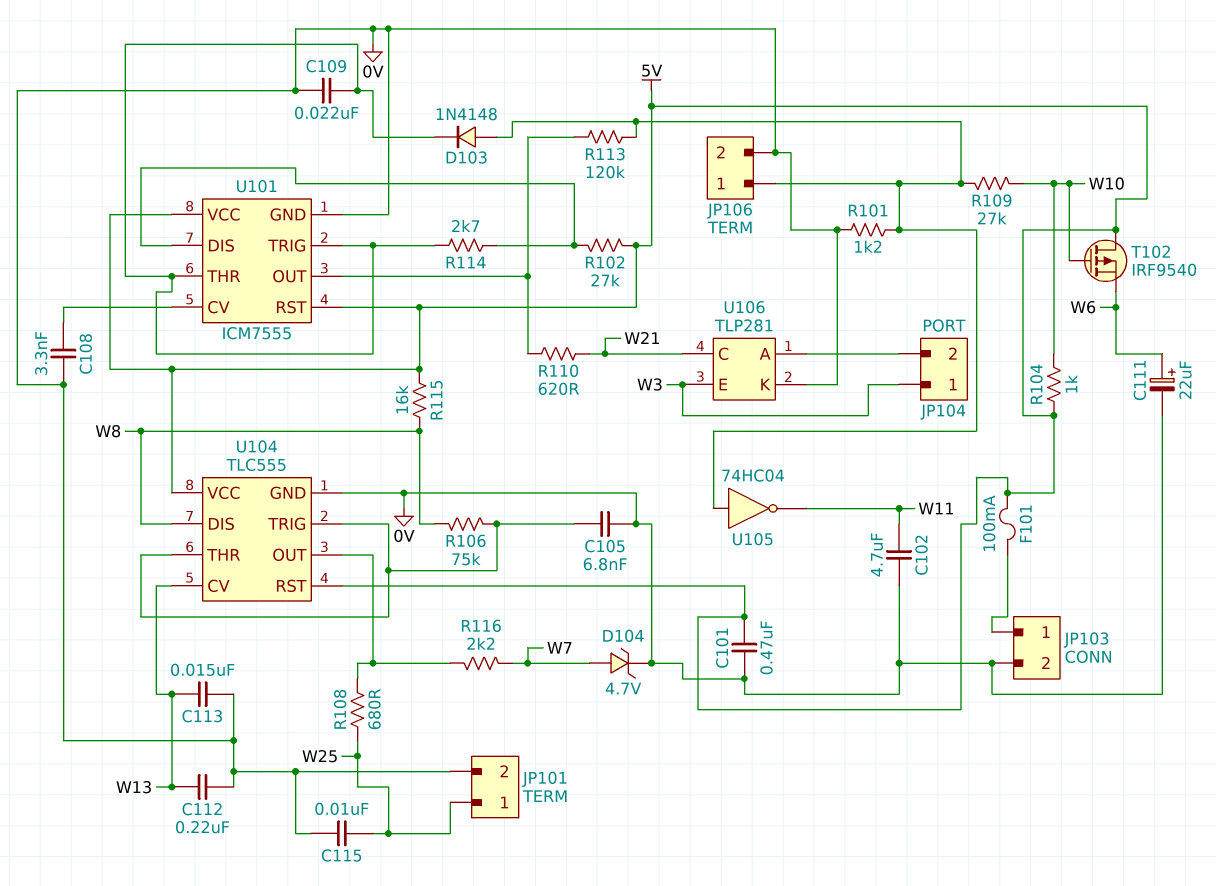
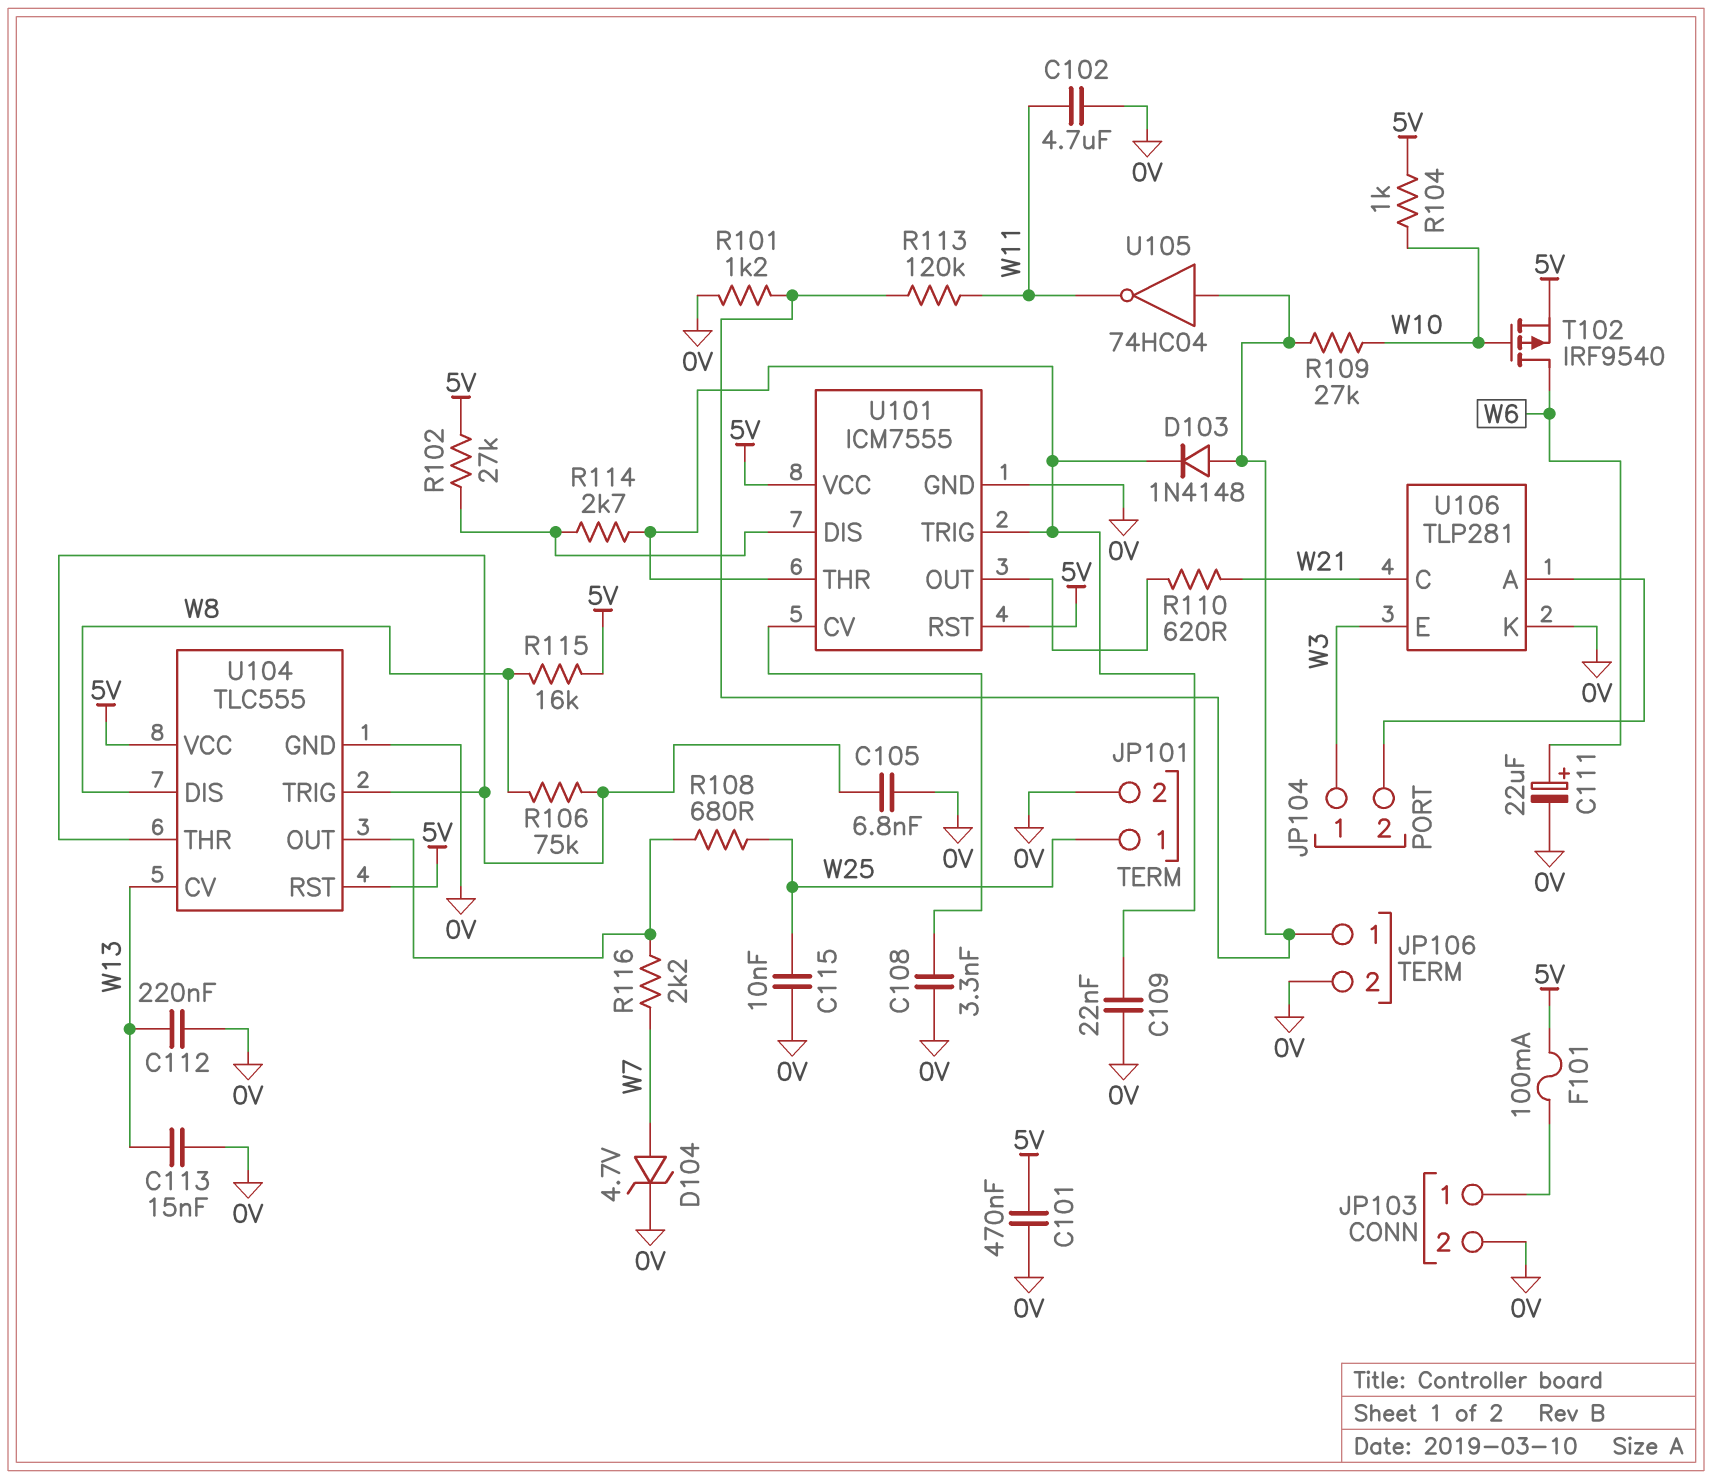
R113: 120k (JP106/1, U101/OUT) -> 120k (JP106/1, W11)
T102: PMOS IRF9540 (G W10, D 5V, S W6) -> PMOS IRF9540 (G W10, D W6, S 5V)

